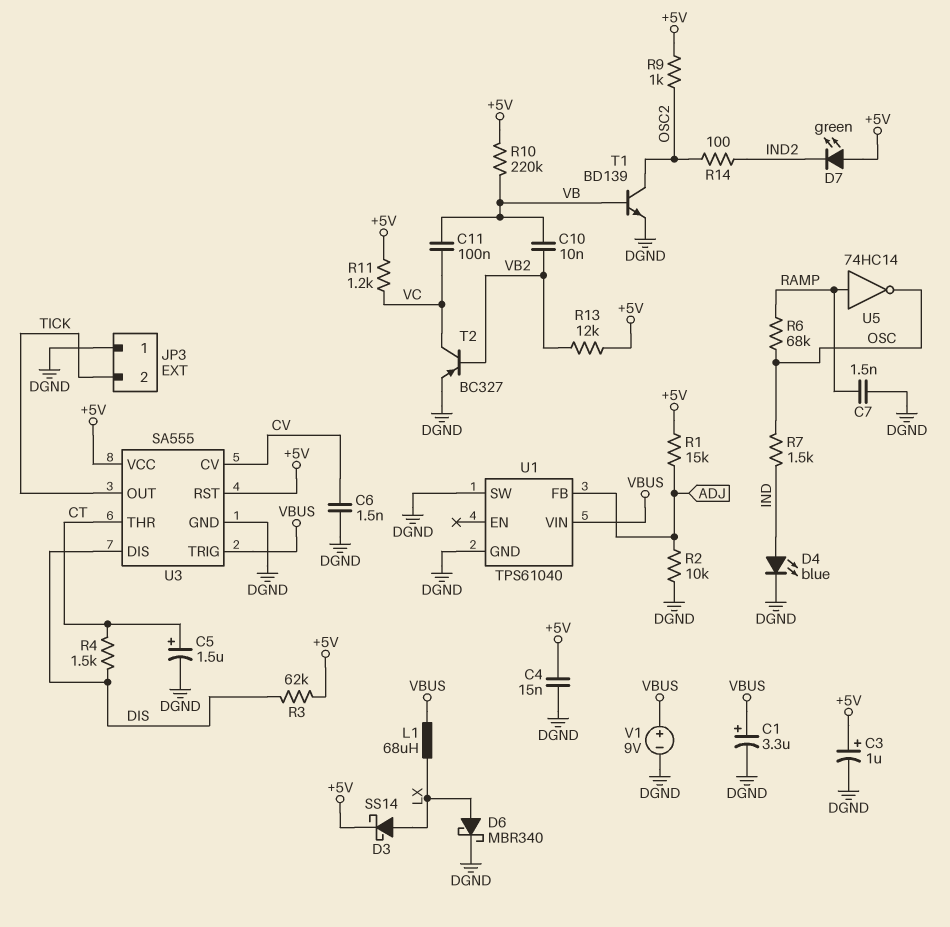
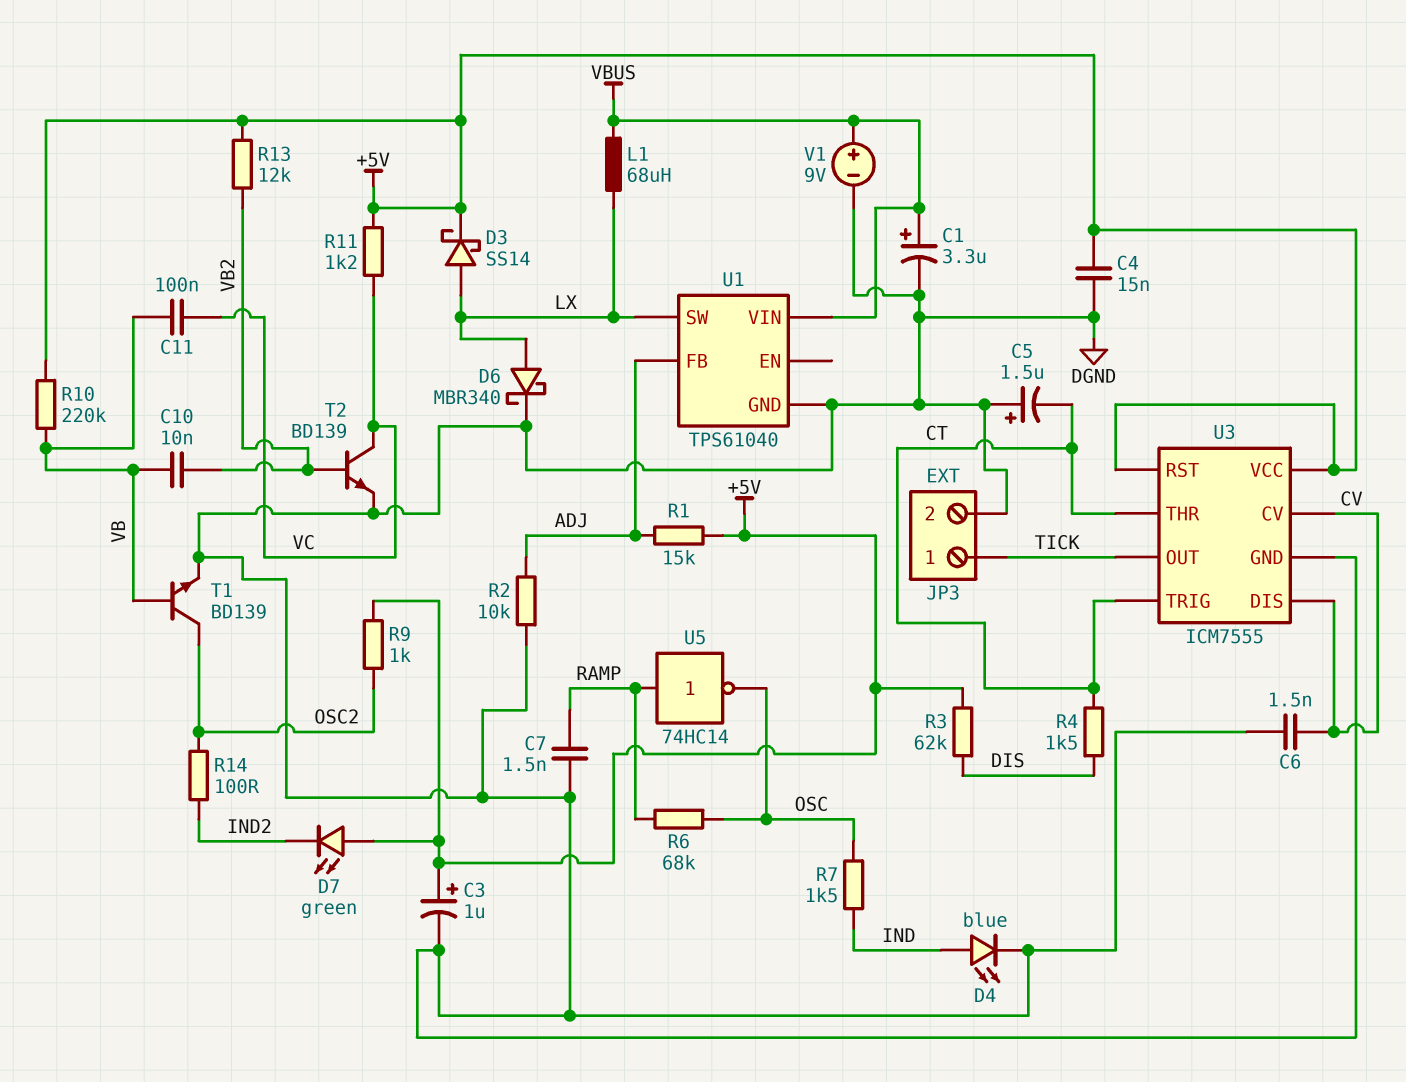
C5: 1.5uF (plus CT, minus DGND) -> 1.5uF (plus DGND, minus CT)
JP3 pin 1: DGND -> TICK
JP3 pin 2: TICK -> DGND
T2: PNP BC327 (B VB2, C VC, E DGND) -> NPN BD139 (B VB2, C VC, E DGND)
U1 pin SW: DGND -> LX
U3: SA555 -> ICM7555
U3 pin DIS: DIS -> CV
U3 pin TRIG: VBUS -> CT

